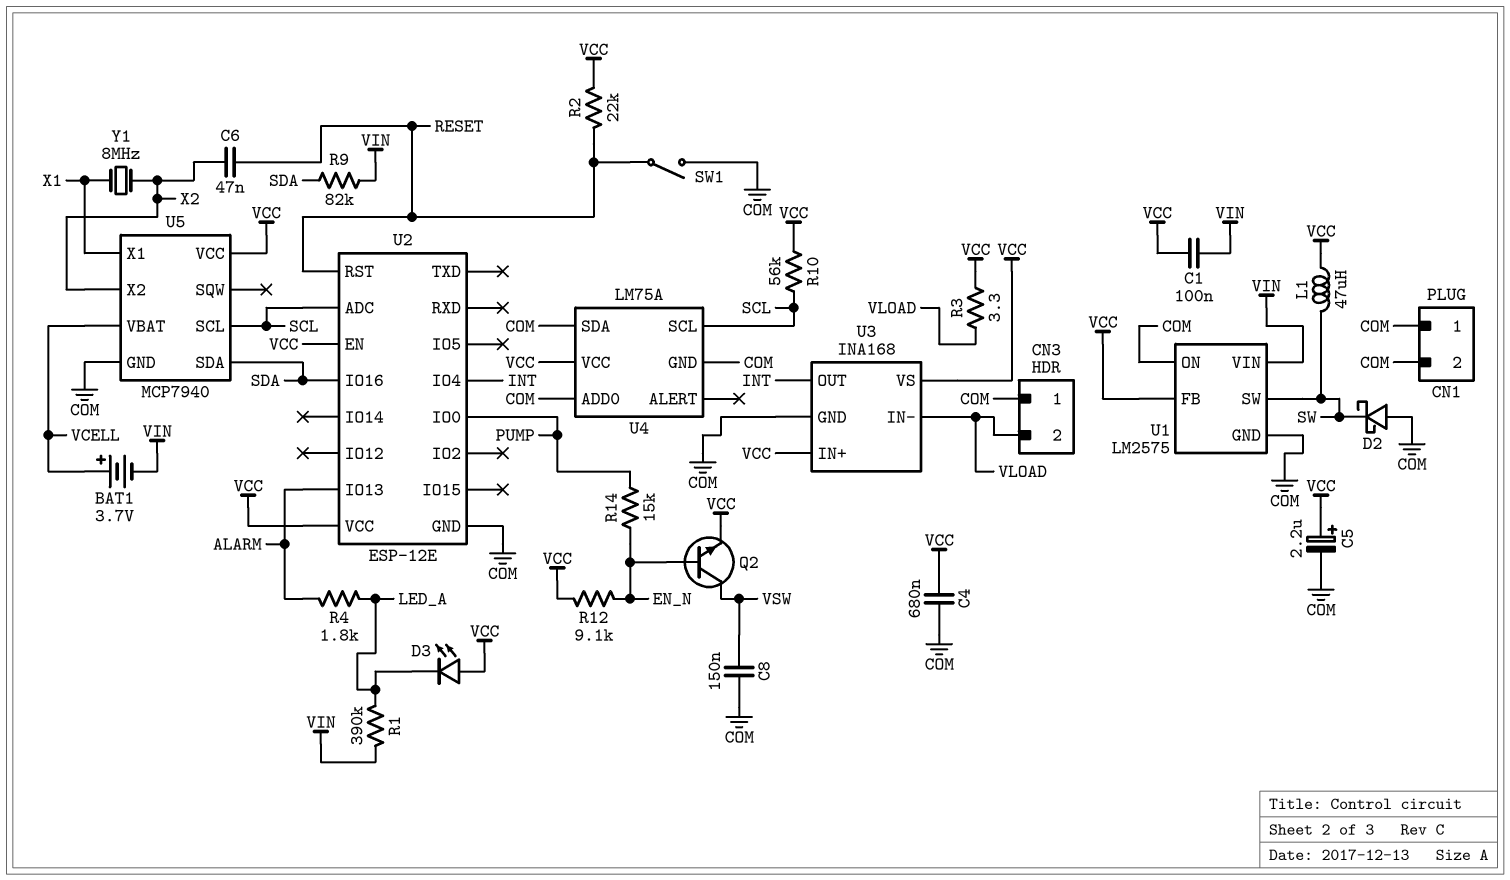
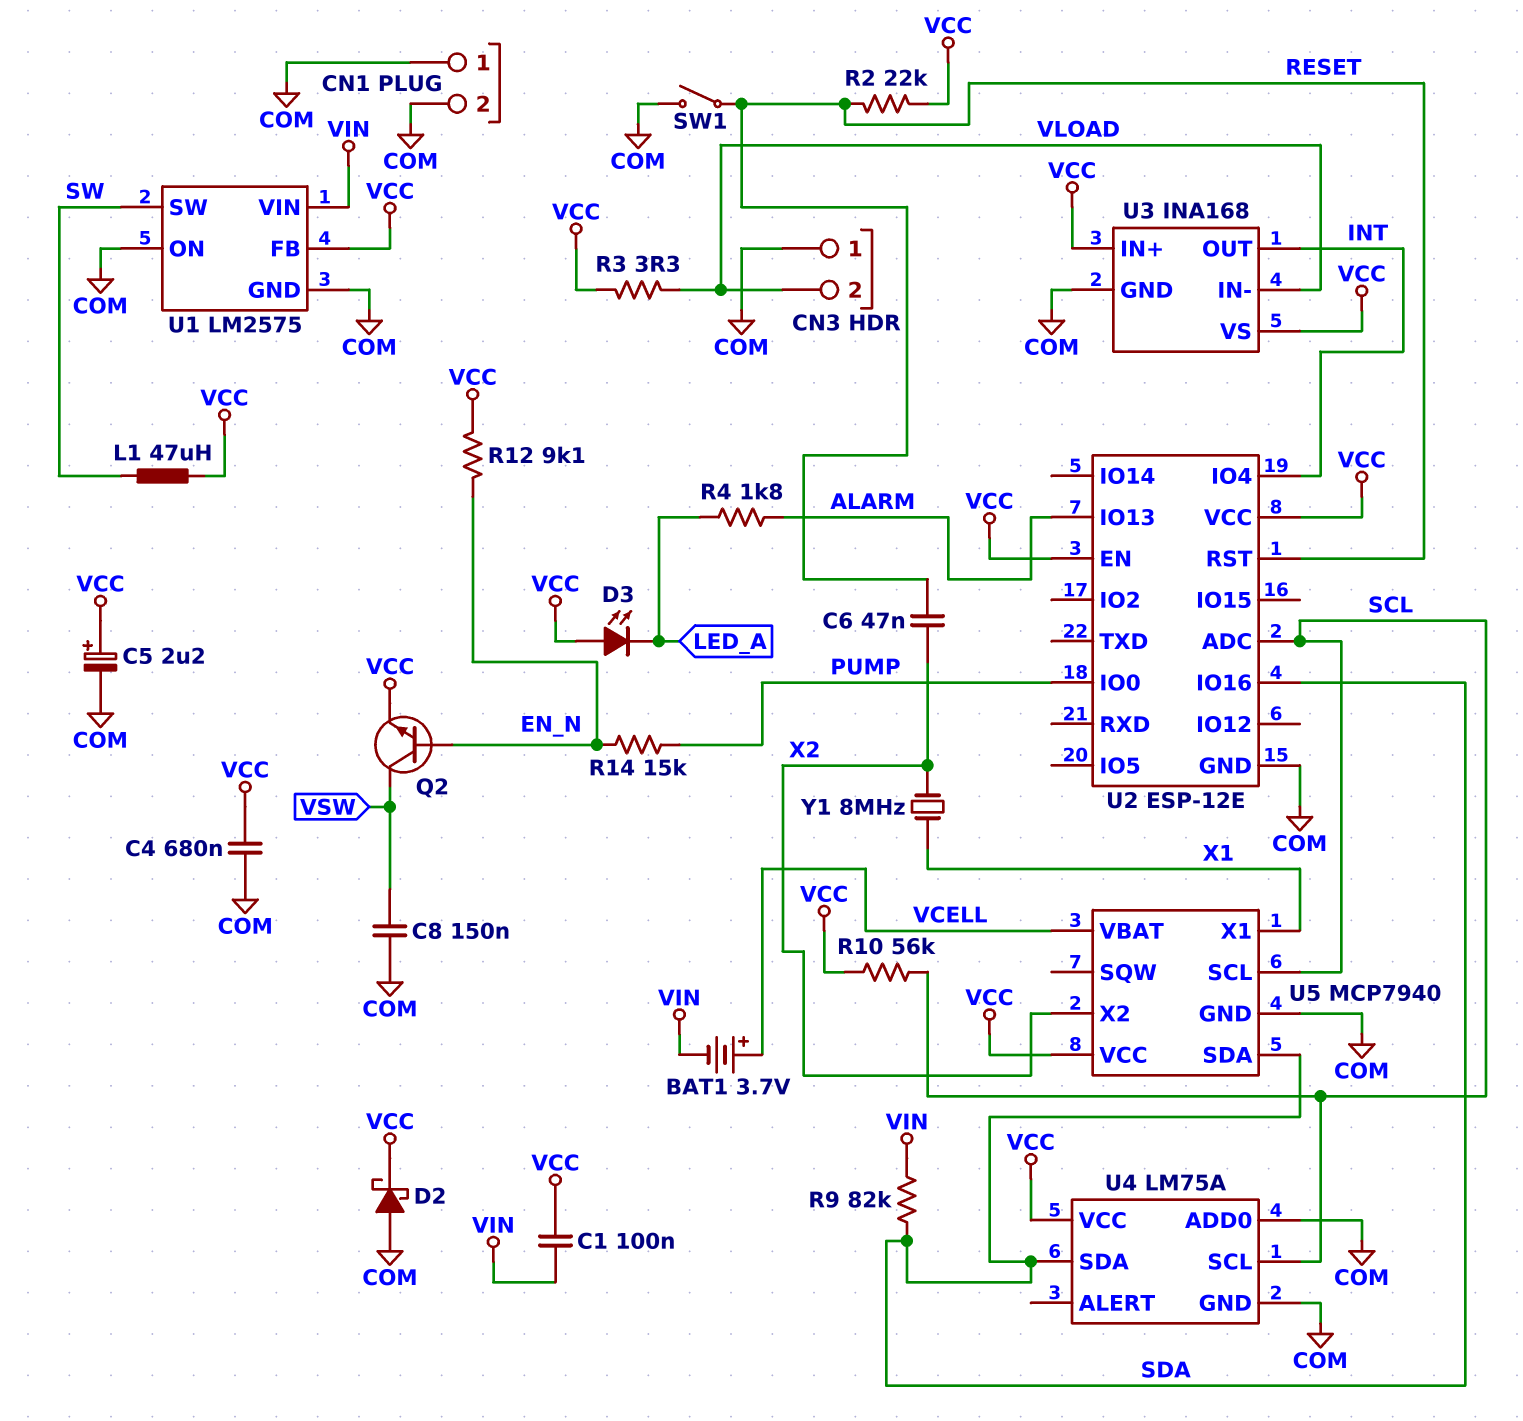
D2: schottky (A COM, K SW) -> schottky (A COM, K VCC)
R1: 390k (LED_A, VIN) -> none
U4 pin SDA: COM -> SDA

